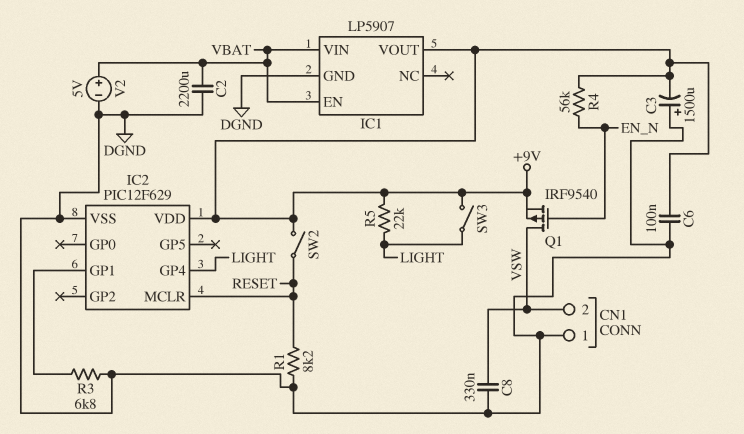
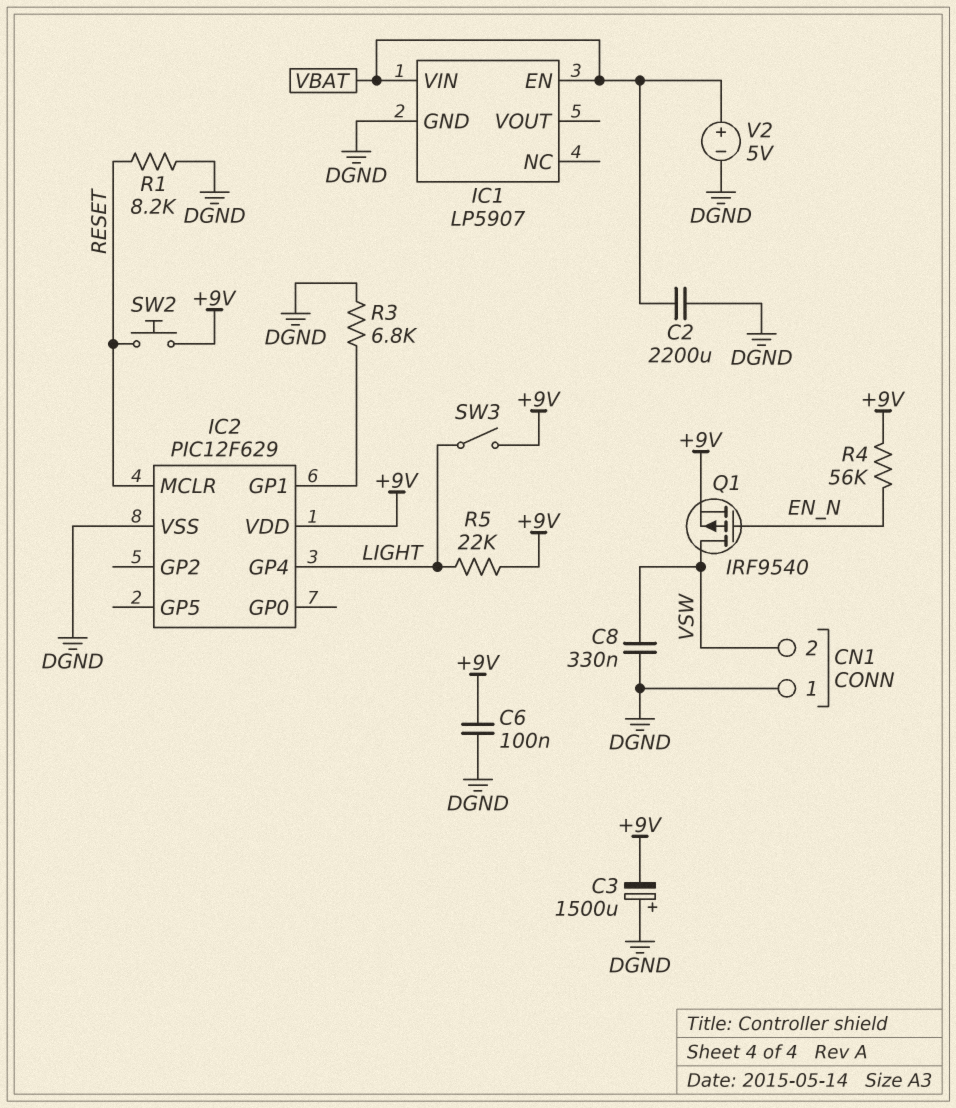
IC1 pin VOUT: +9V -> none
SW2: switch (+9V, RESET) -> button (+9V, RESET)

